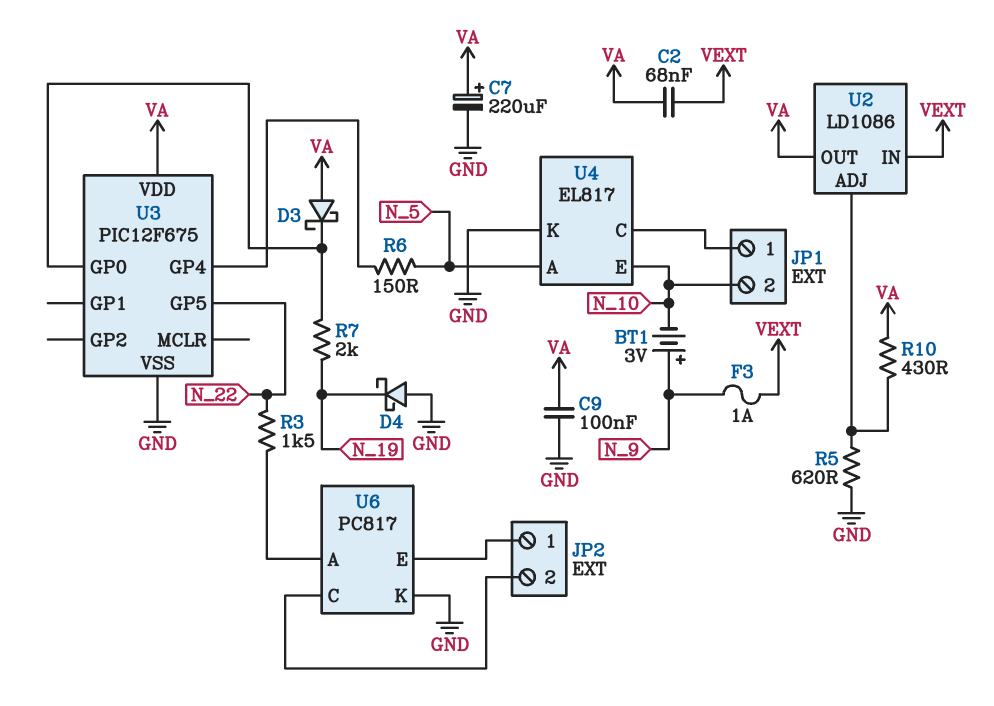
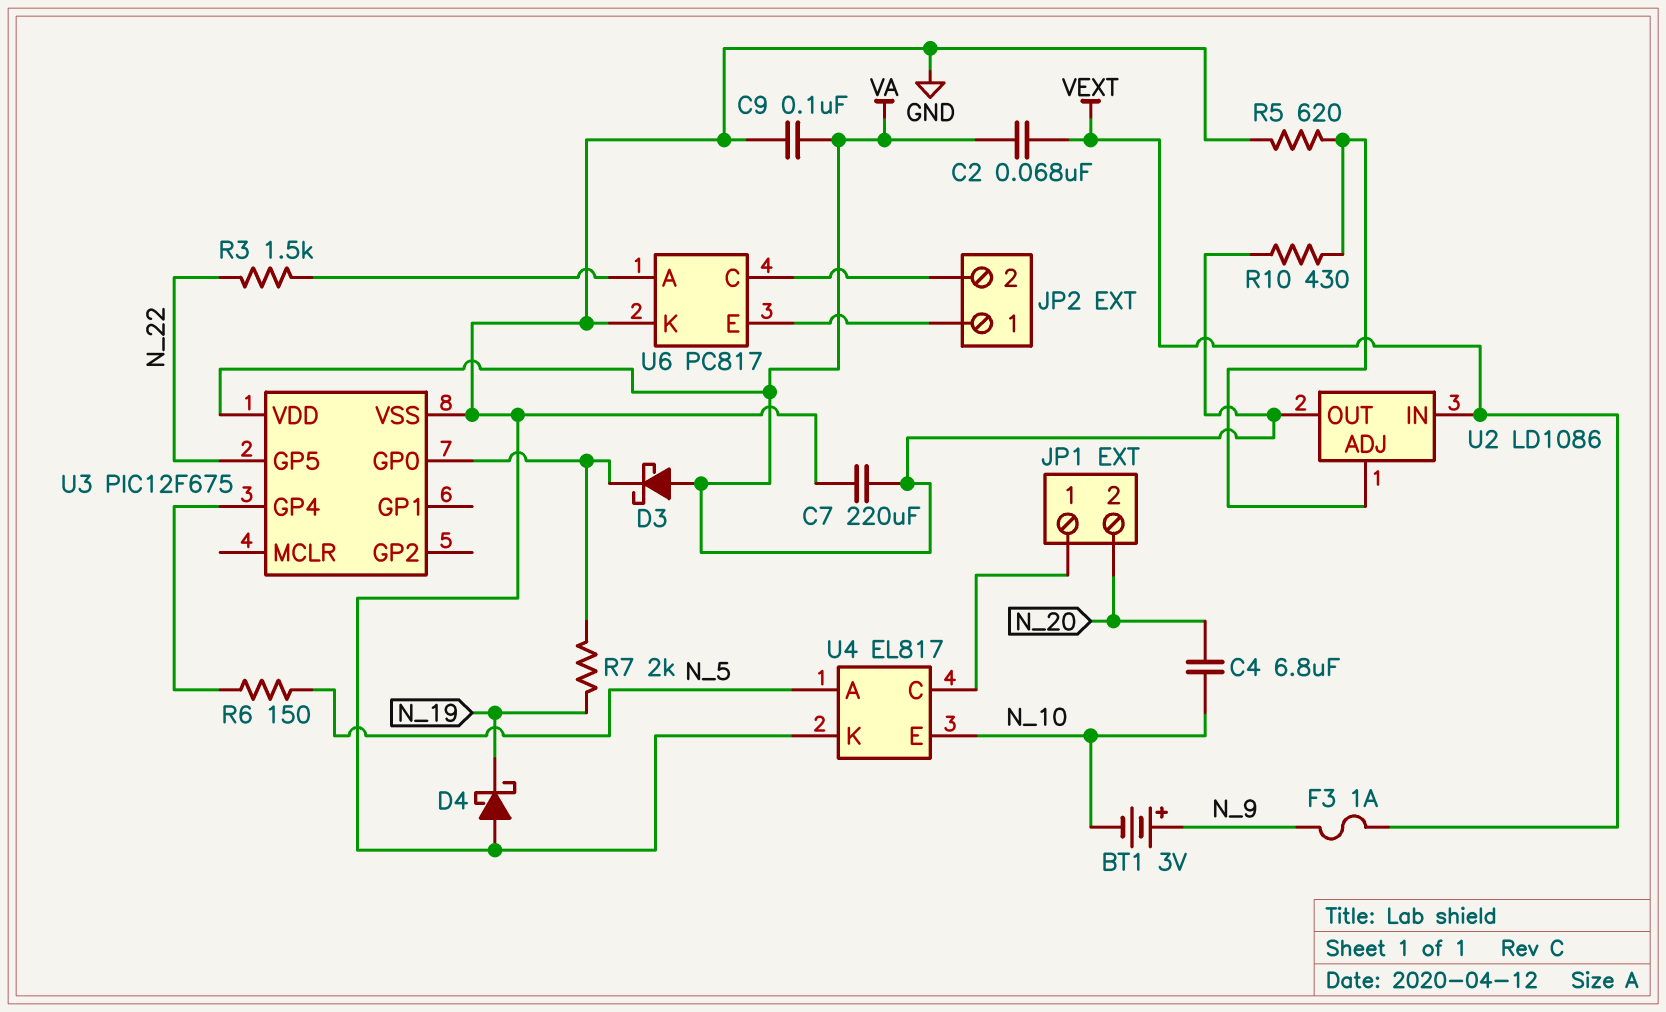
C4: none -> 6.8uF (N_10, N_20)
C7: 220uF (plus VA, minus GND) -> 220uF (GND, VA)
JP1 pin 2: N_10 -> N_20

